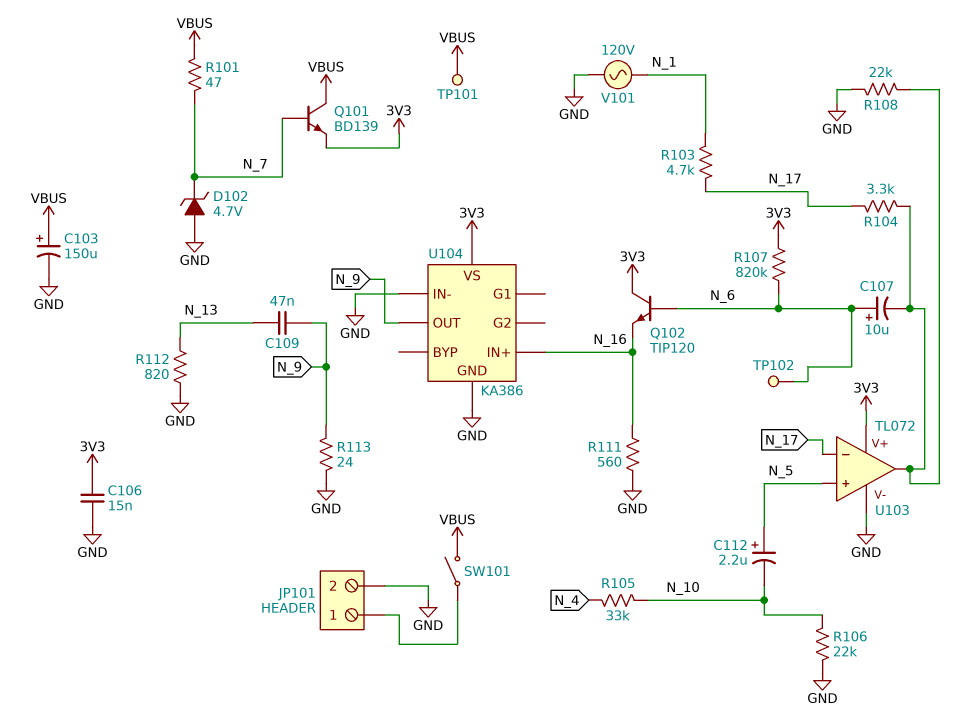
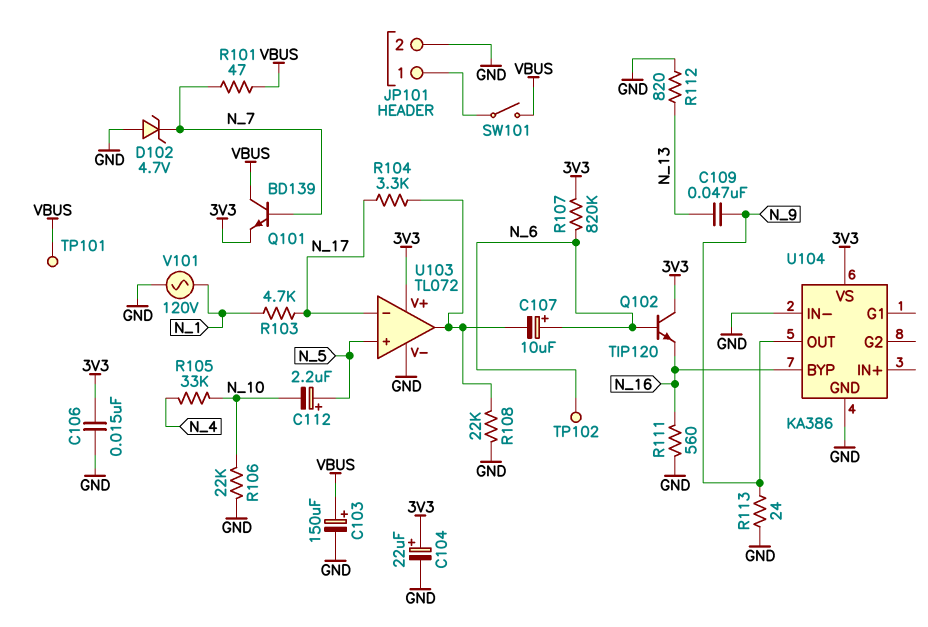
C104: none -> 22uF (plus 3V3, minus GND)
U104 pin BYP: none -> N_16
U104 pin IN+: N_16 -> none

